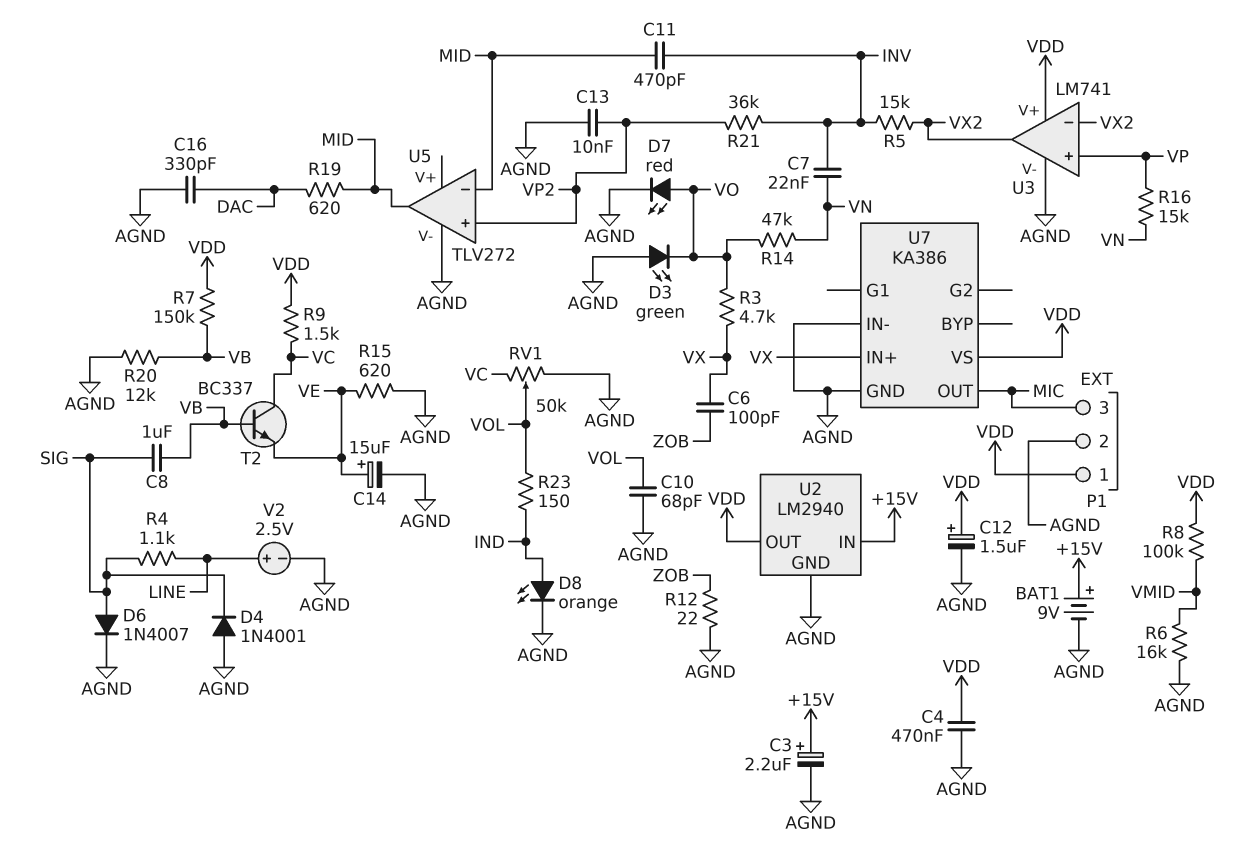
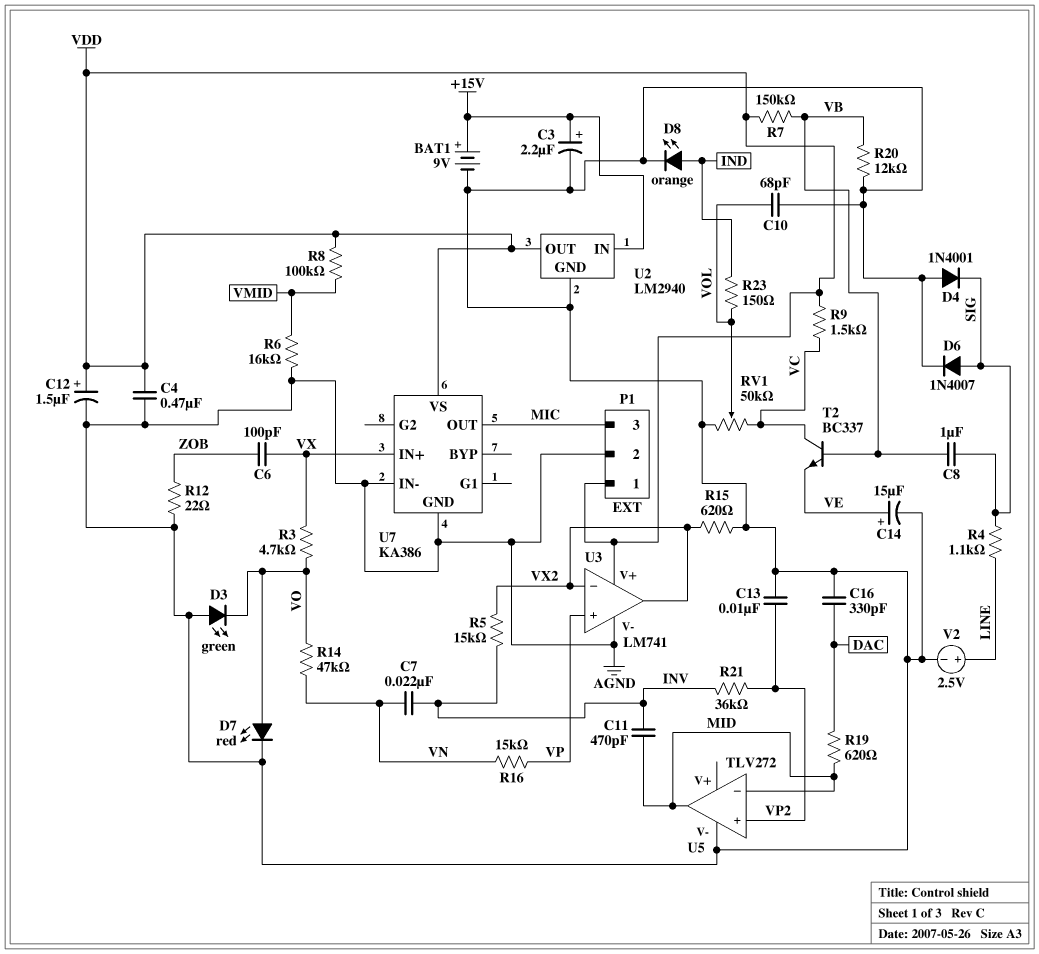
R15: 620 (AGND, VE) -> 620 (AGND, VX2)

